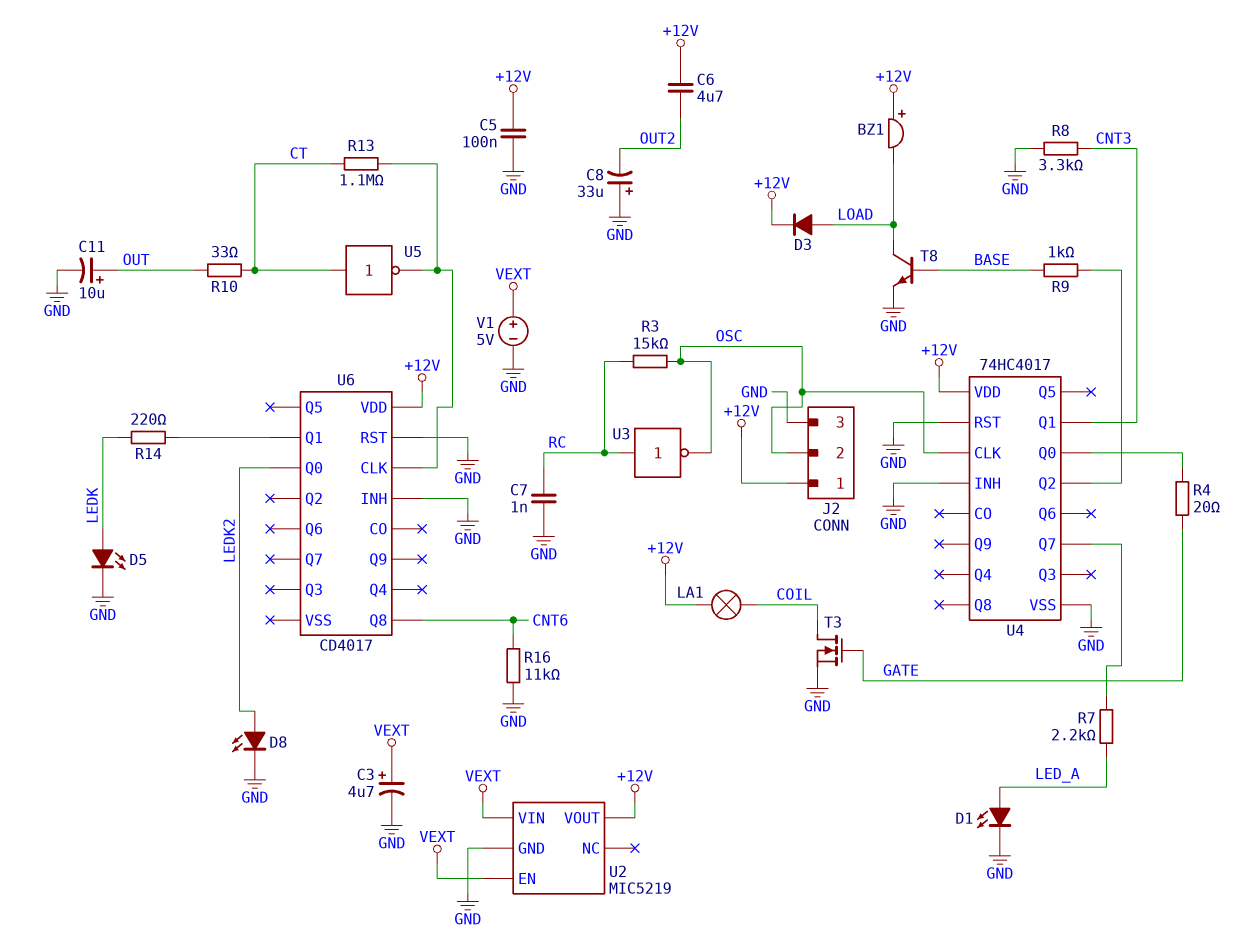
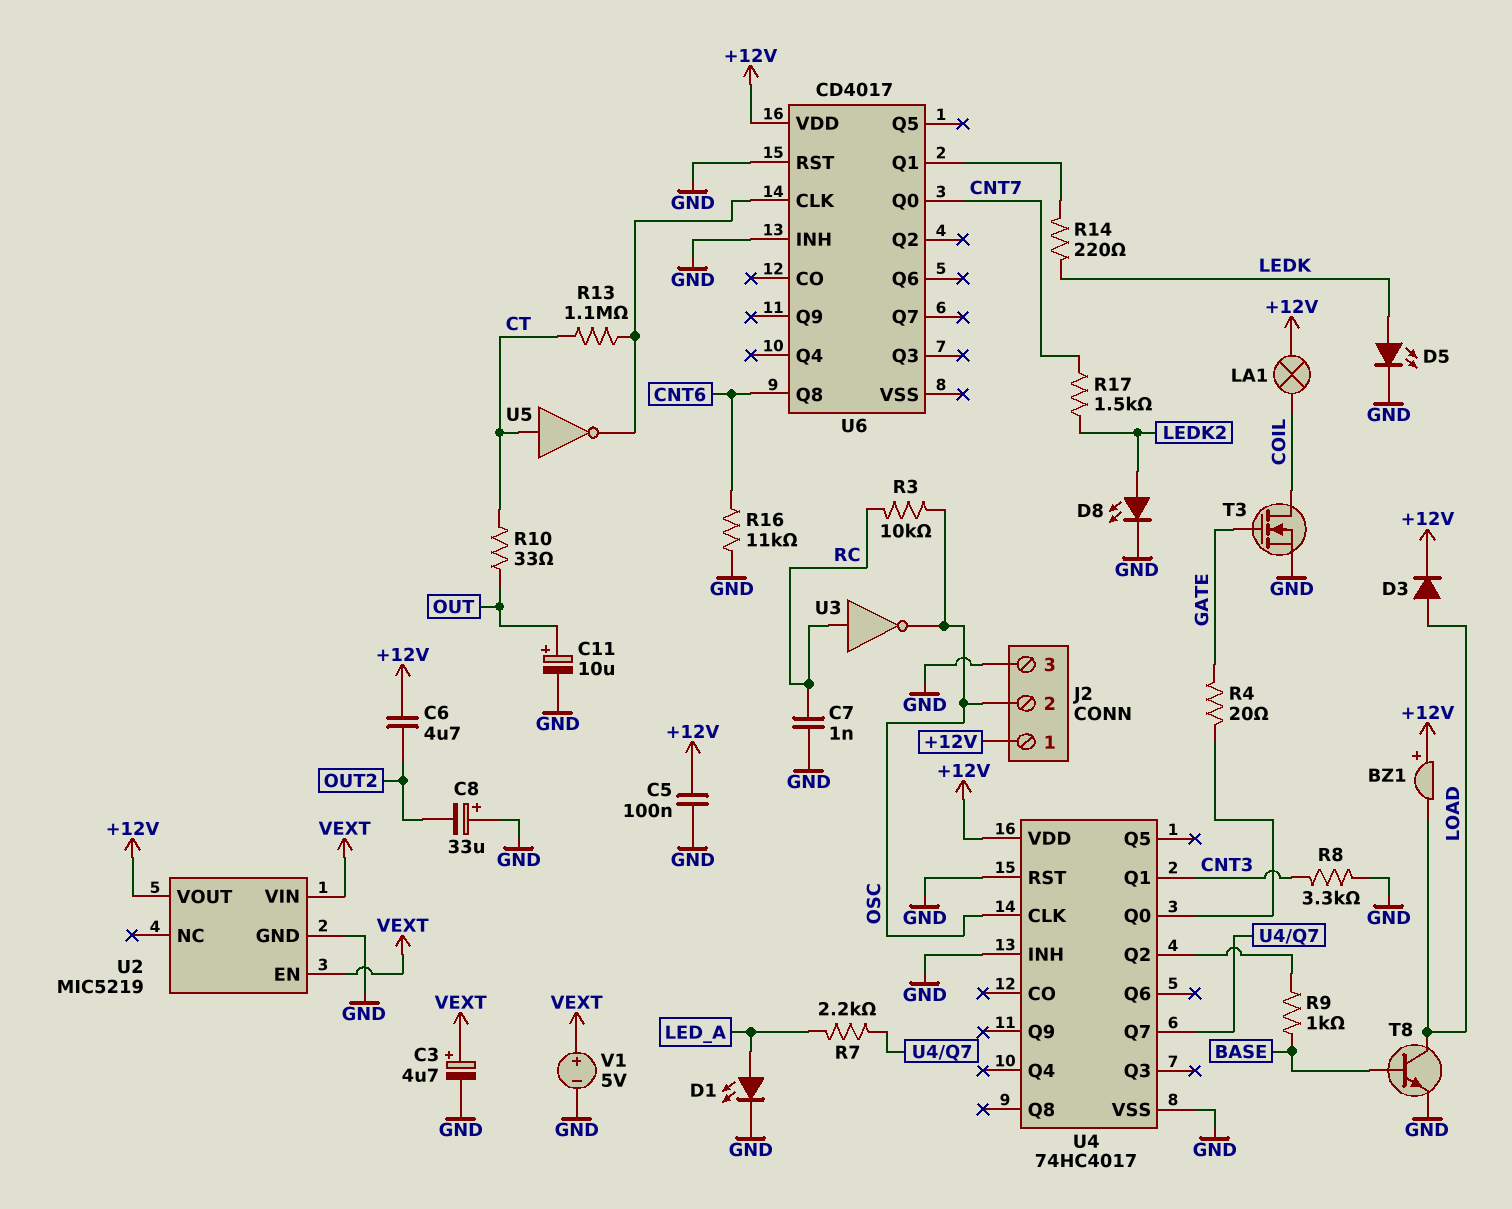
R3: 15k (OSC, RC) -> 10k (OSC, RC)
R17: none -> 1.5k (CNT7, LEDK2)
U6 pin Q0: LEDK2 -> CNT7

